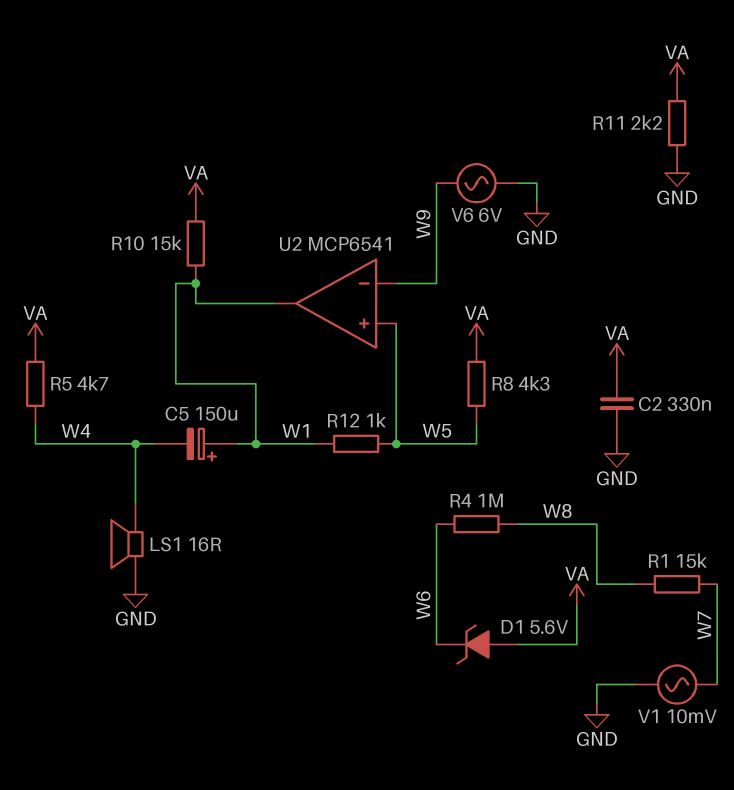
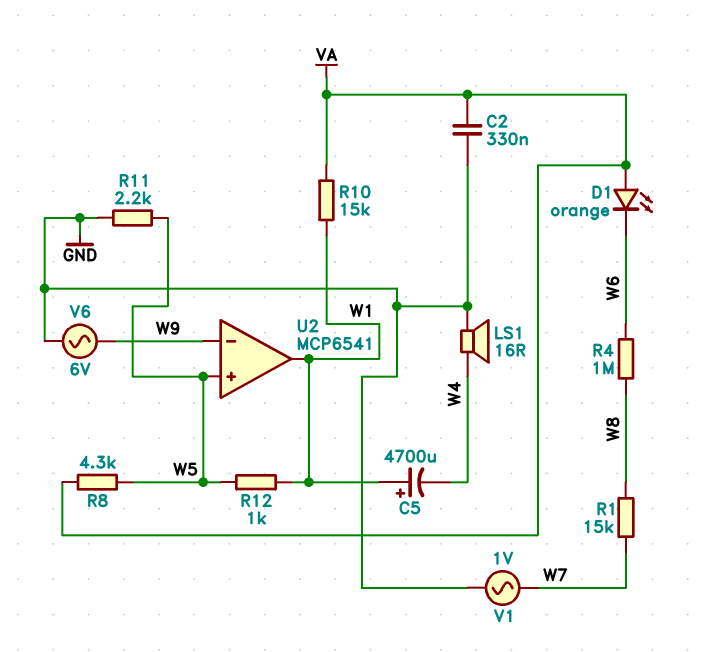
C5: 150uF (plus W1, minus W4) -> 4700uF (plus W1, minus W4)
D1: zener 5.6V (A VA, K W6) -> LED orange (A VA, K W6)
R5: 4.7k (VA, W4) -> none
R11: 2.2k (GND, VA) -> 2.2k (GND, W5)
V1: AC 10mV (GND, W7) -> AC 1V (GND, W7)

